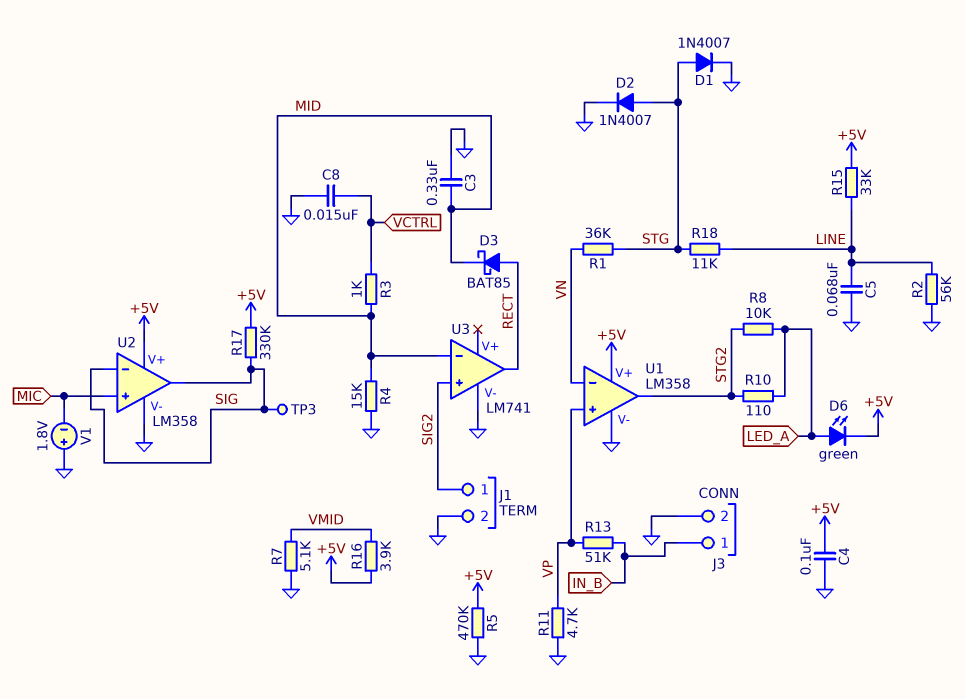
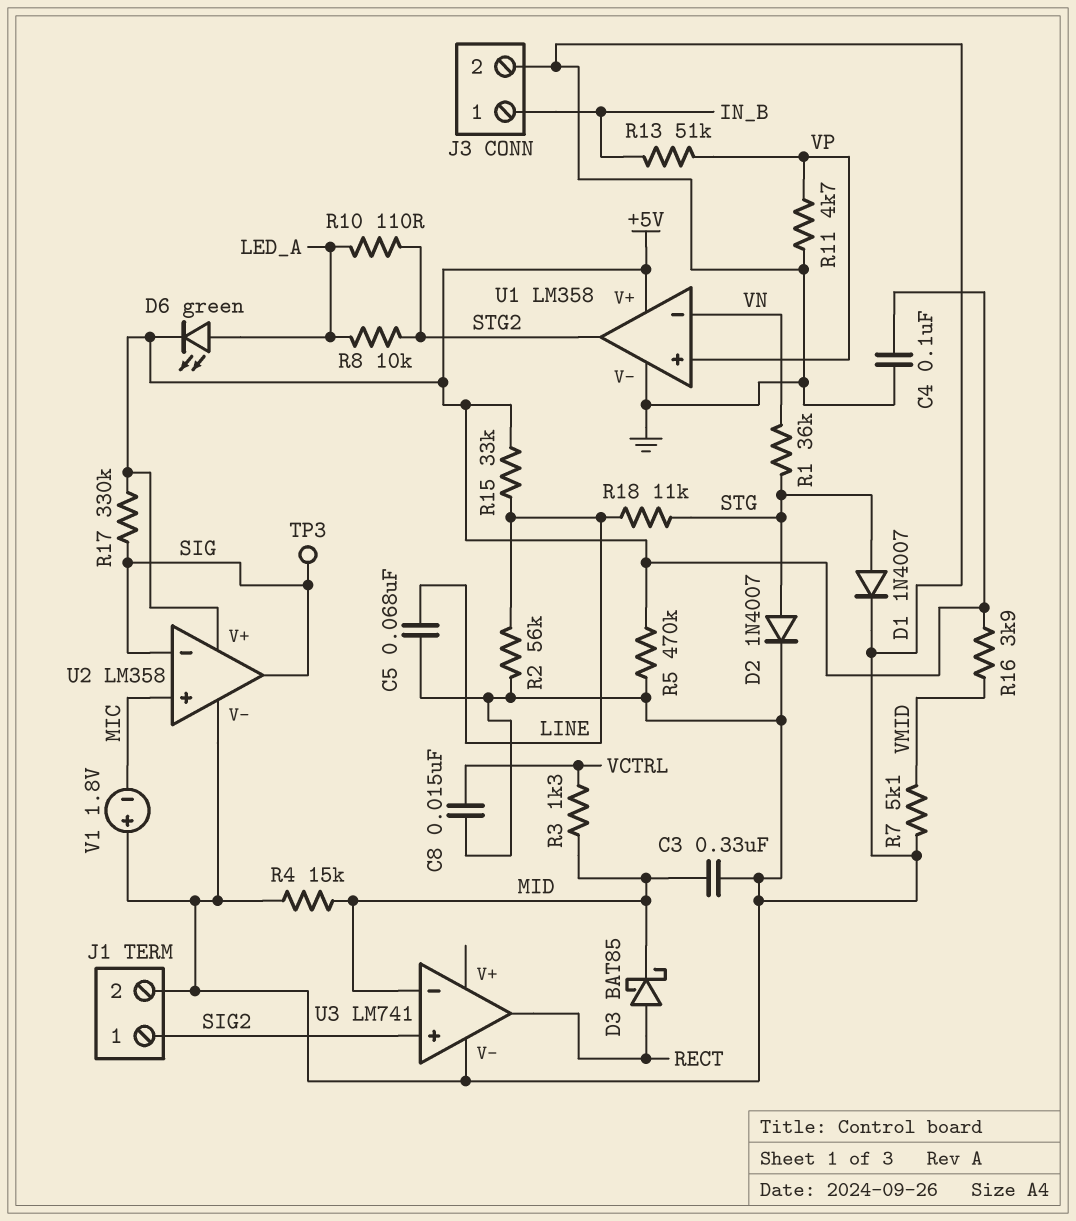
R3: 1k (MID, VCTRL) -> 1.3k (MID, VCTRL)

